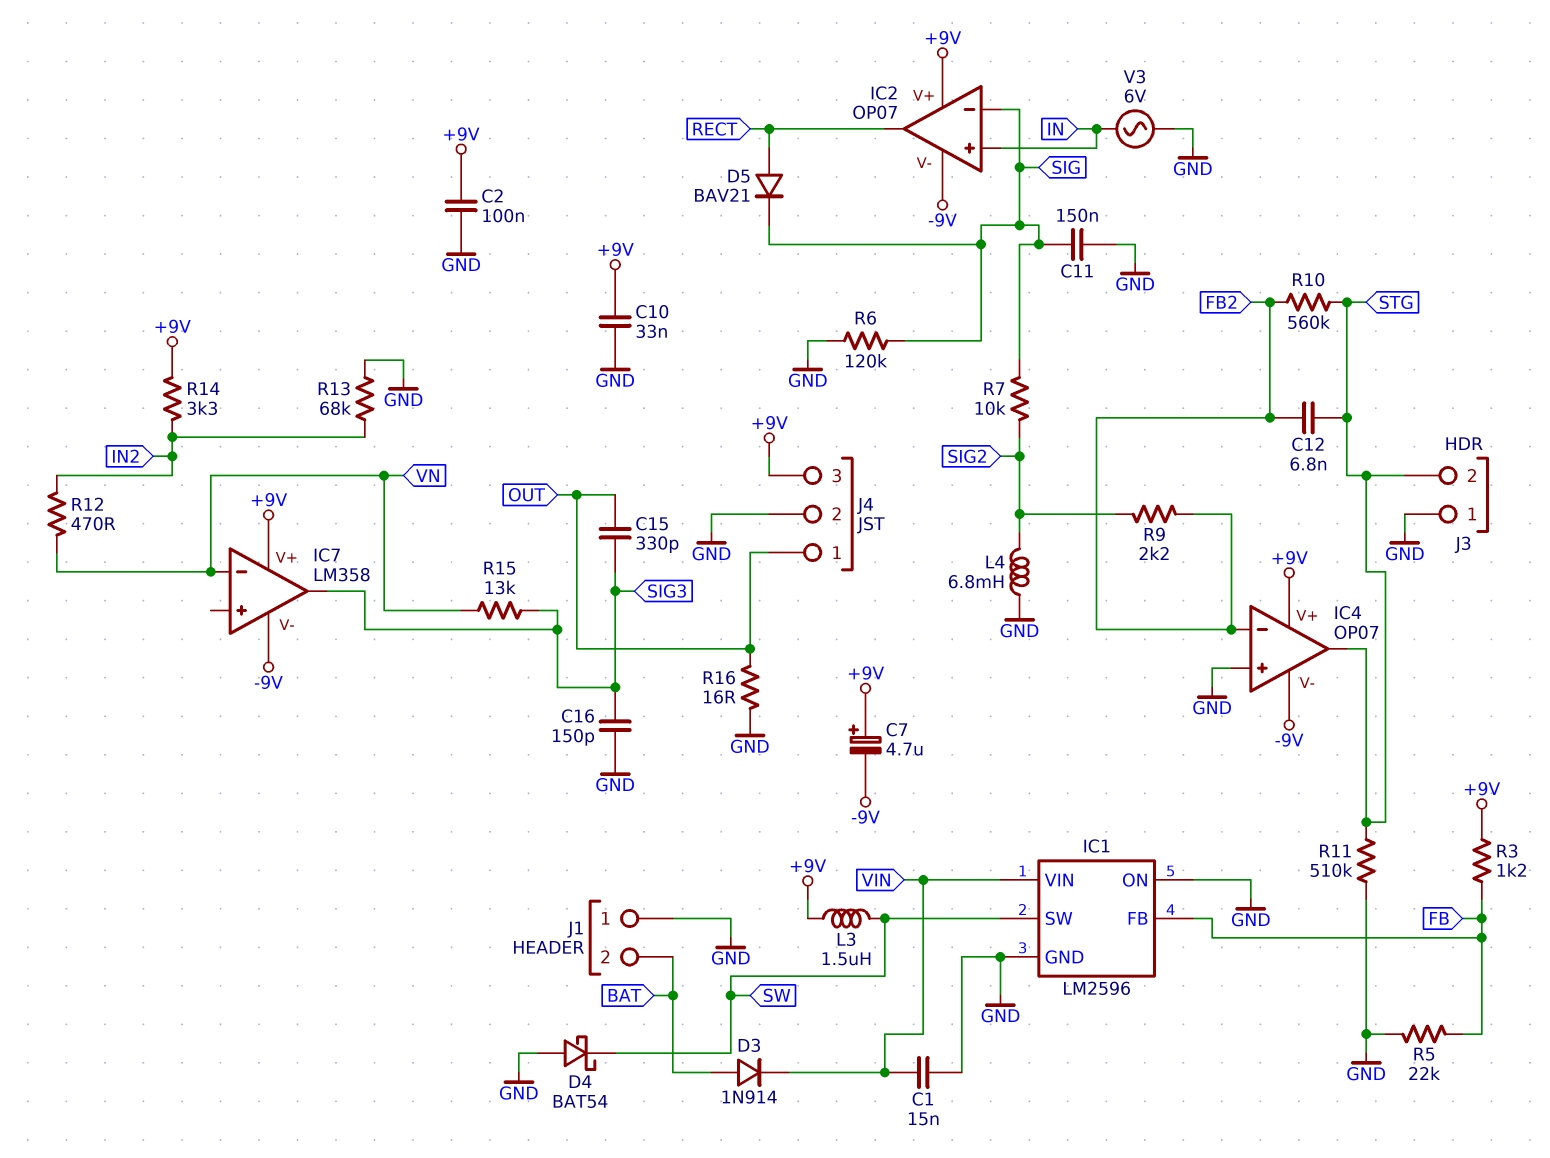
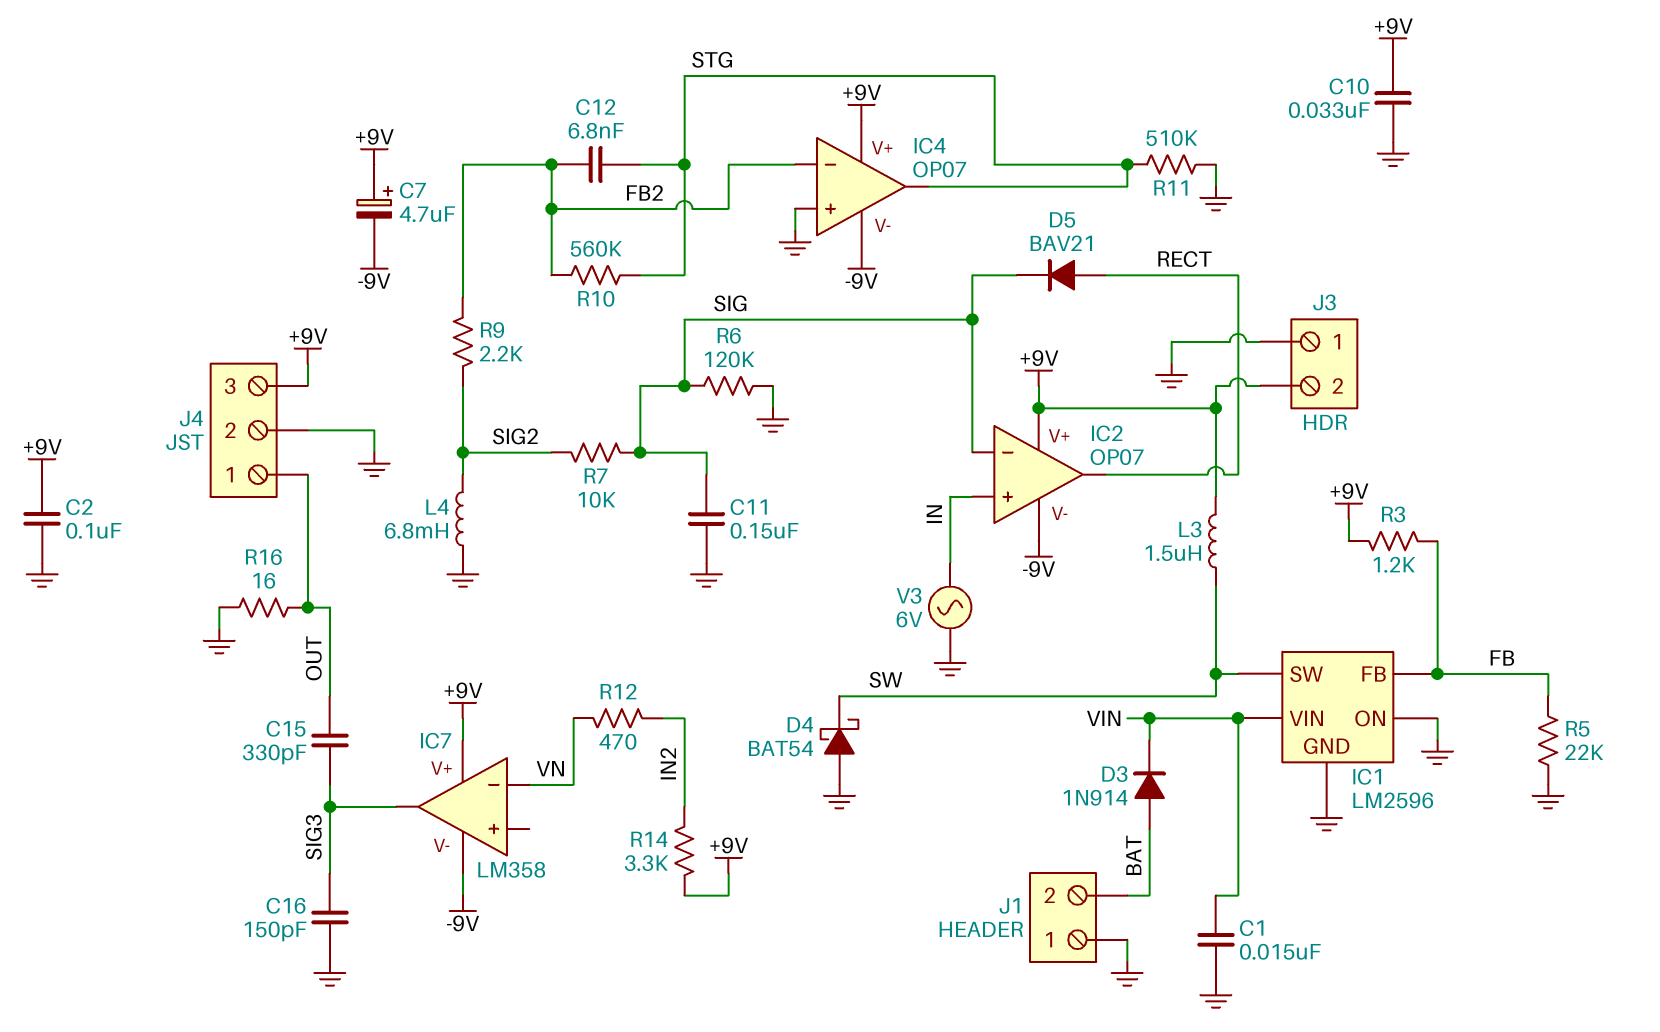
J3 pin 2: STG -> +9V
R13: 68k (GND, IN2) -> none
R15: 13k (SIG3, VN) -> none

